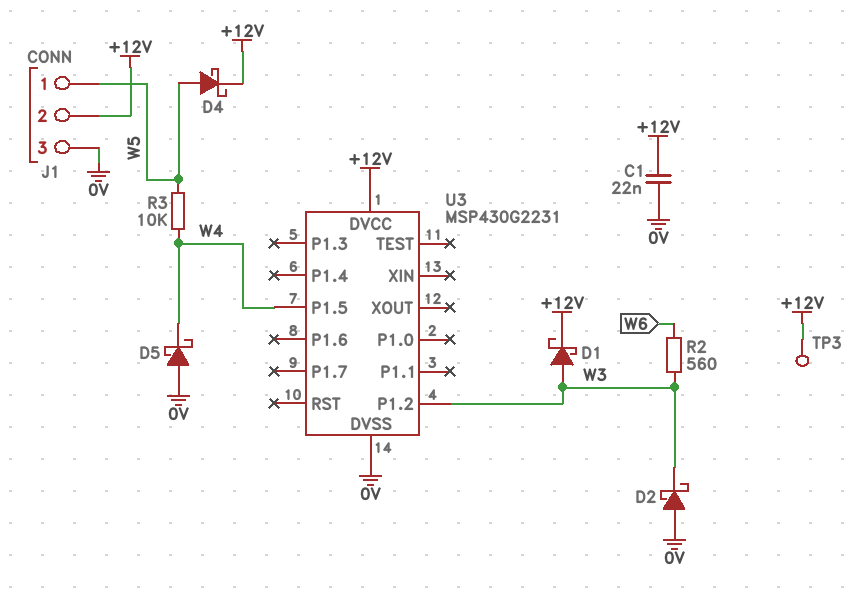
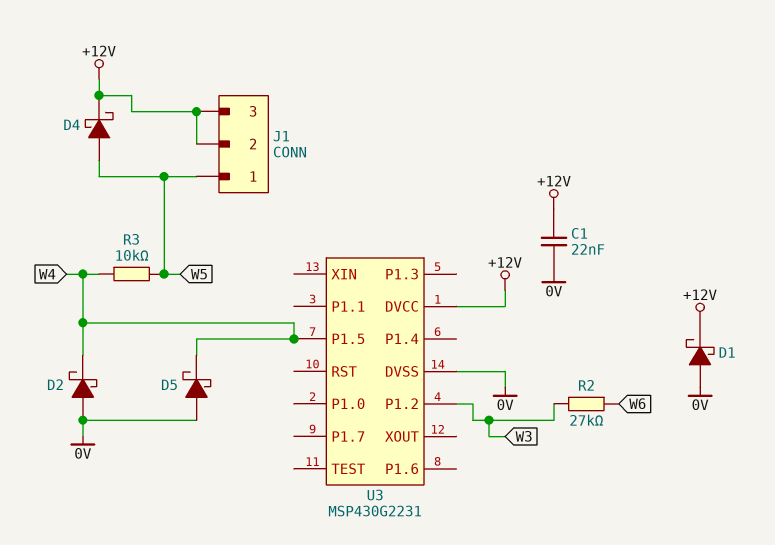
D1: schottky (A W3, K +12V) -> schottky (A 0V, K +12V)
D2: schottky (A 0V, K W3) -> schottky (A 0V, K W4)
J1 pin 3: 0V -> +12V
R2: 560 (W3, W6) -> 27k (W3, W6)
TP3: test point (+12V) -> none

